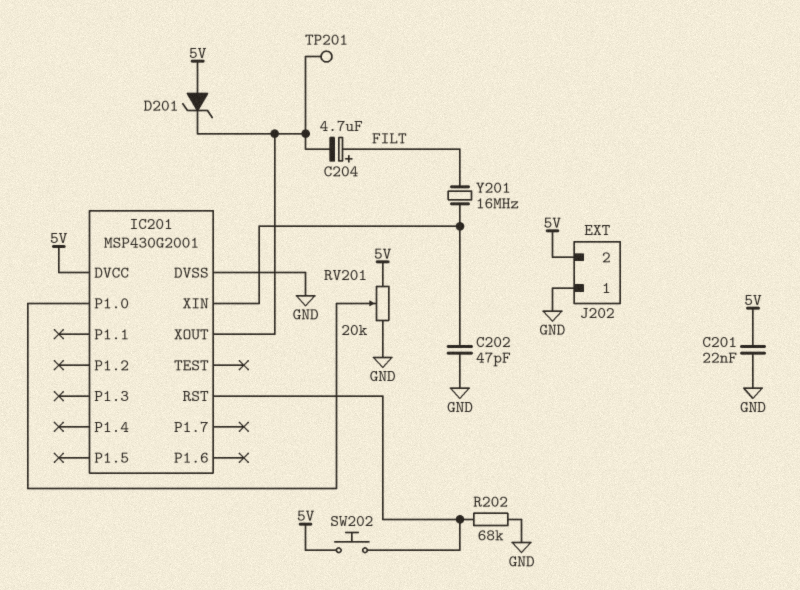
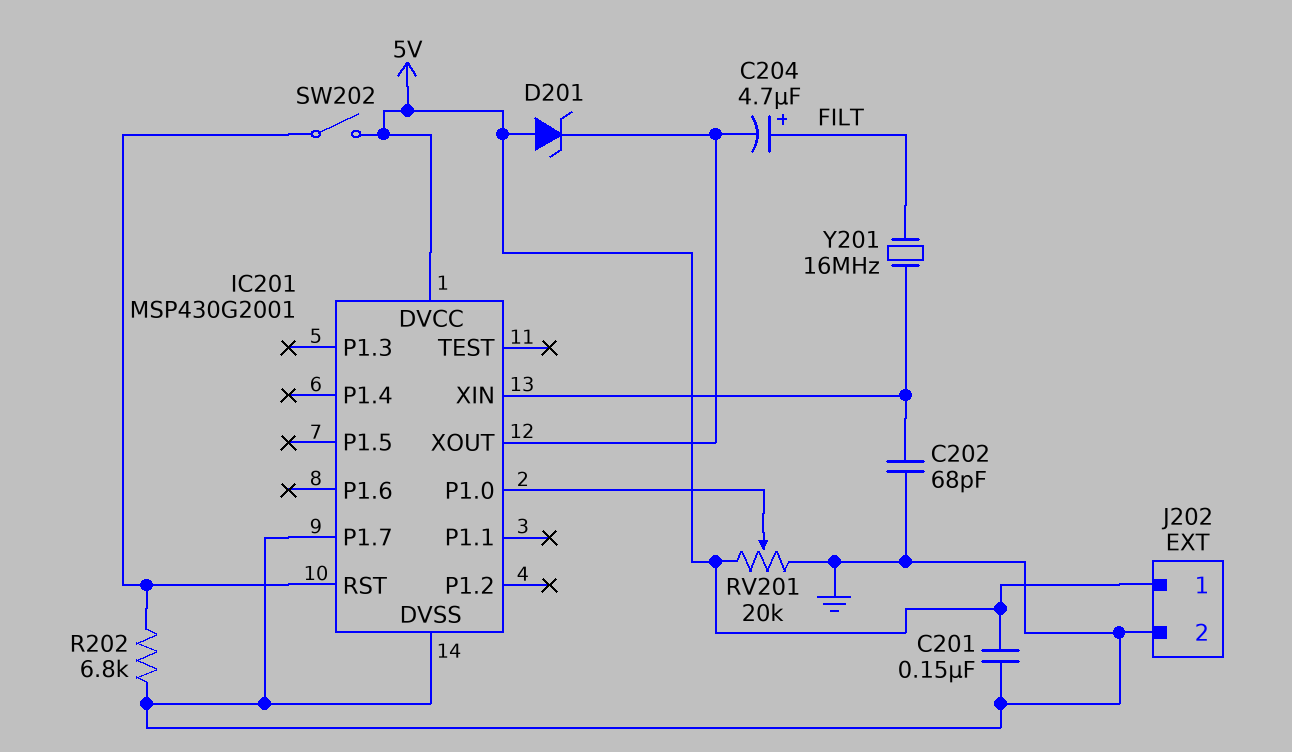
C201: 22nF (5V, GND) -> 150nF (5V, GND)
C202: 47pF (GND, IC201/XIN) -> 68pF (GND, IC201/XIN)
IC201 pin P1.7: none -> GND
J202 pin 1: GND -> 5V
J202 pin 2: 5V -> GND
R202: 68k (GND, IC201/RST) -> 6.8k (GND, IC201/RST)
SW202: button (5V, IC201/RST) -> switch (5V, IC201/RST)
TP201: test point (IC201/XOUT) -> none

